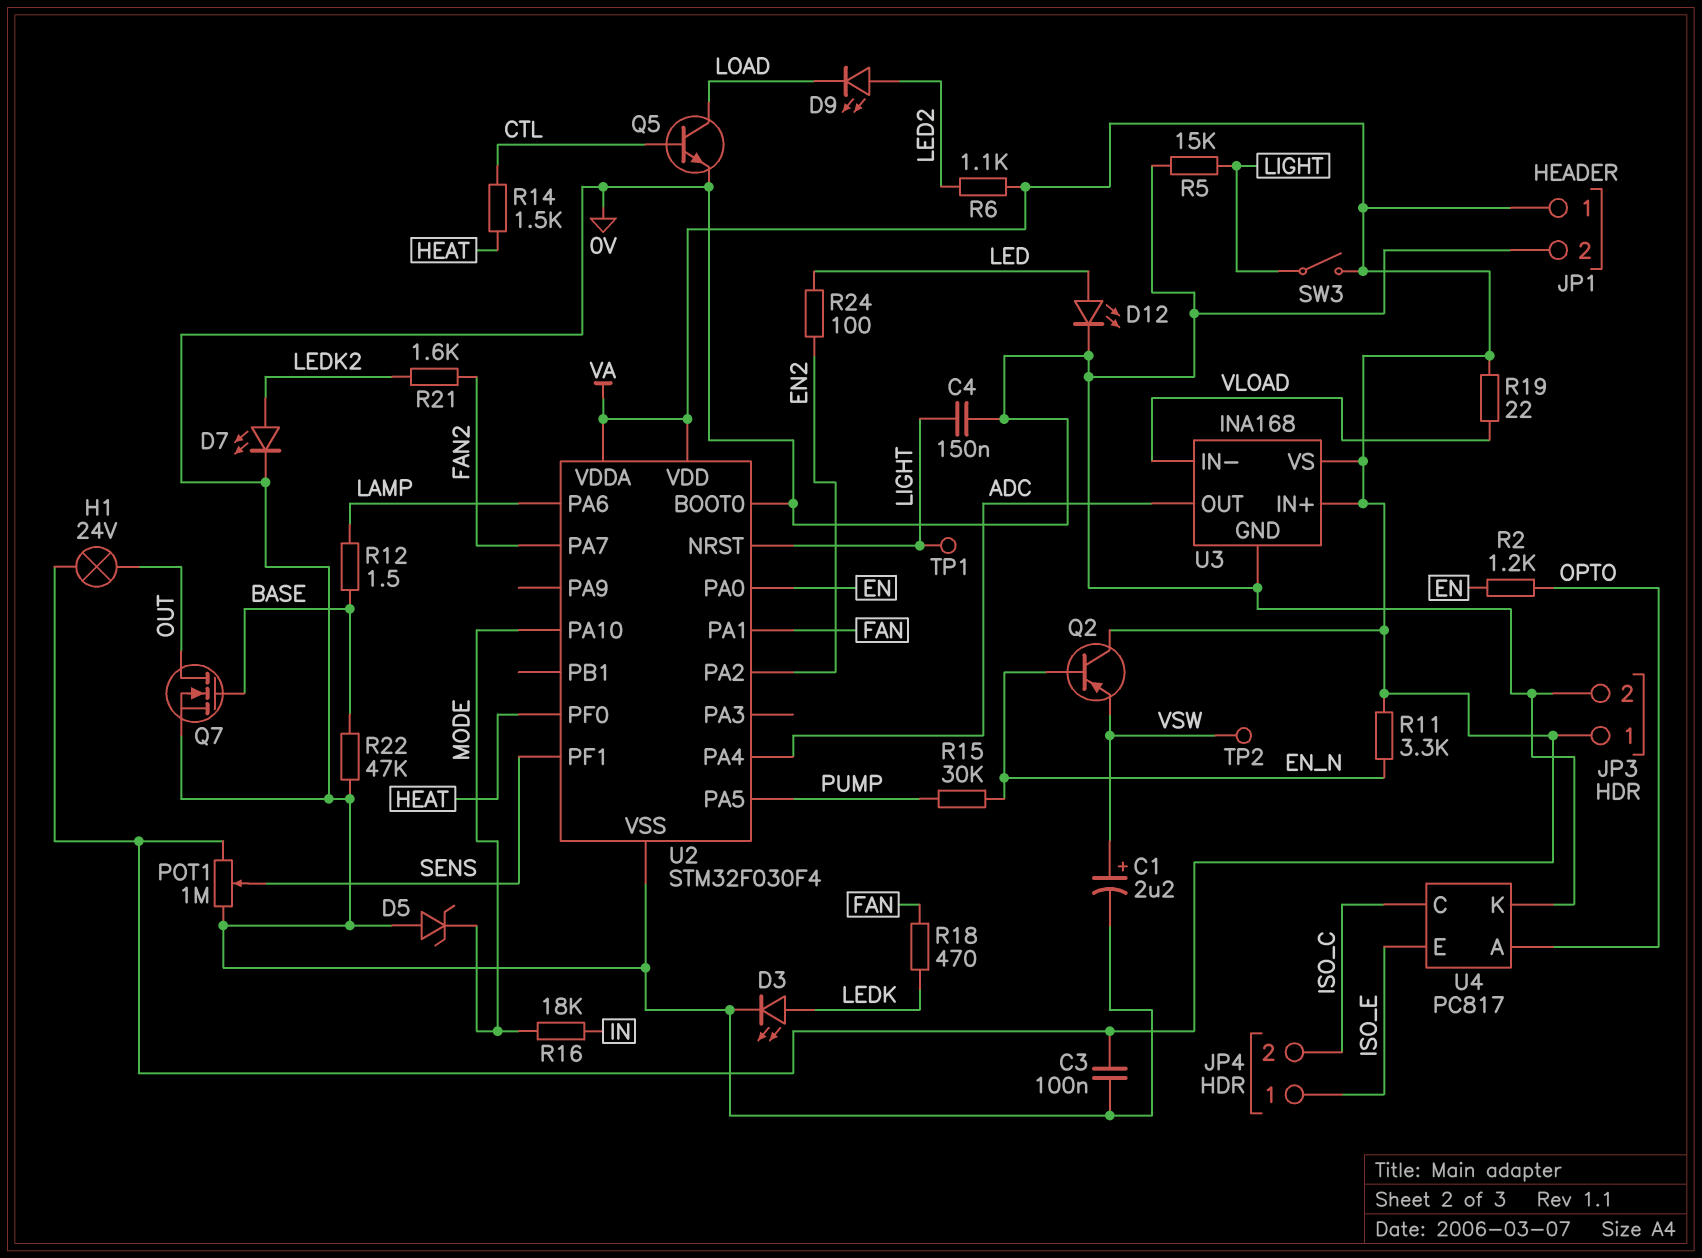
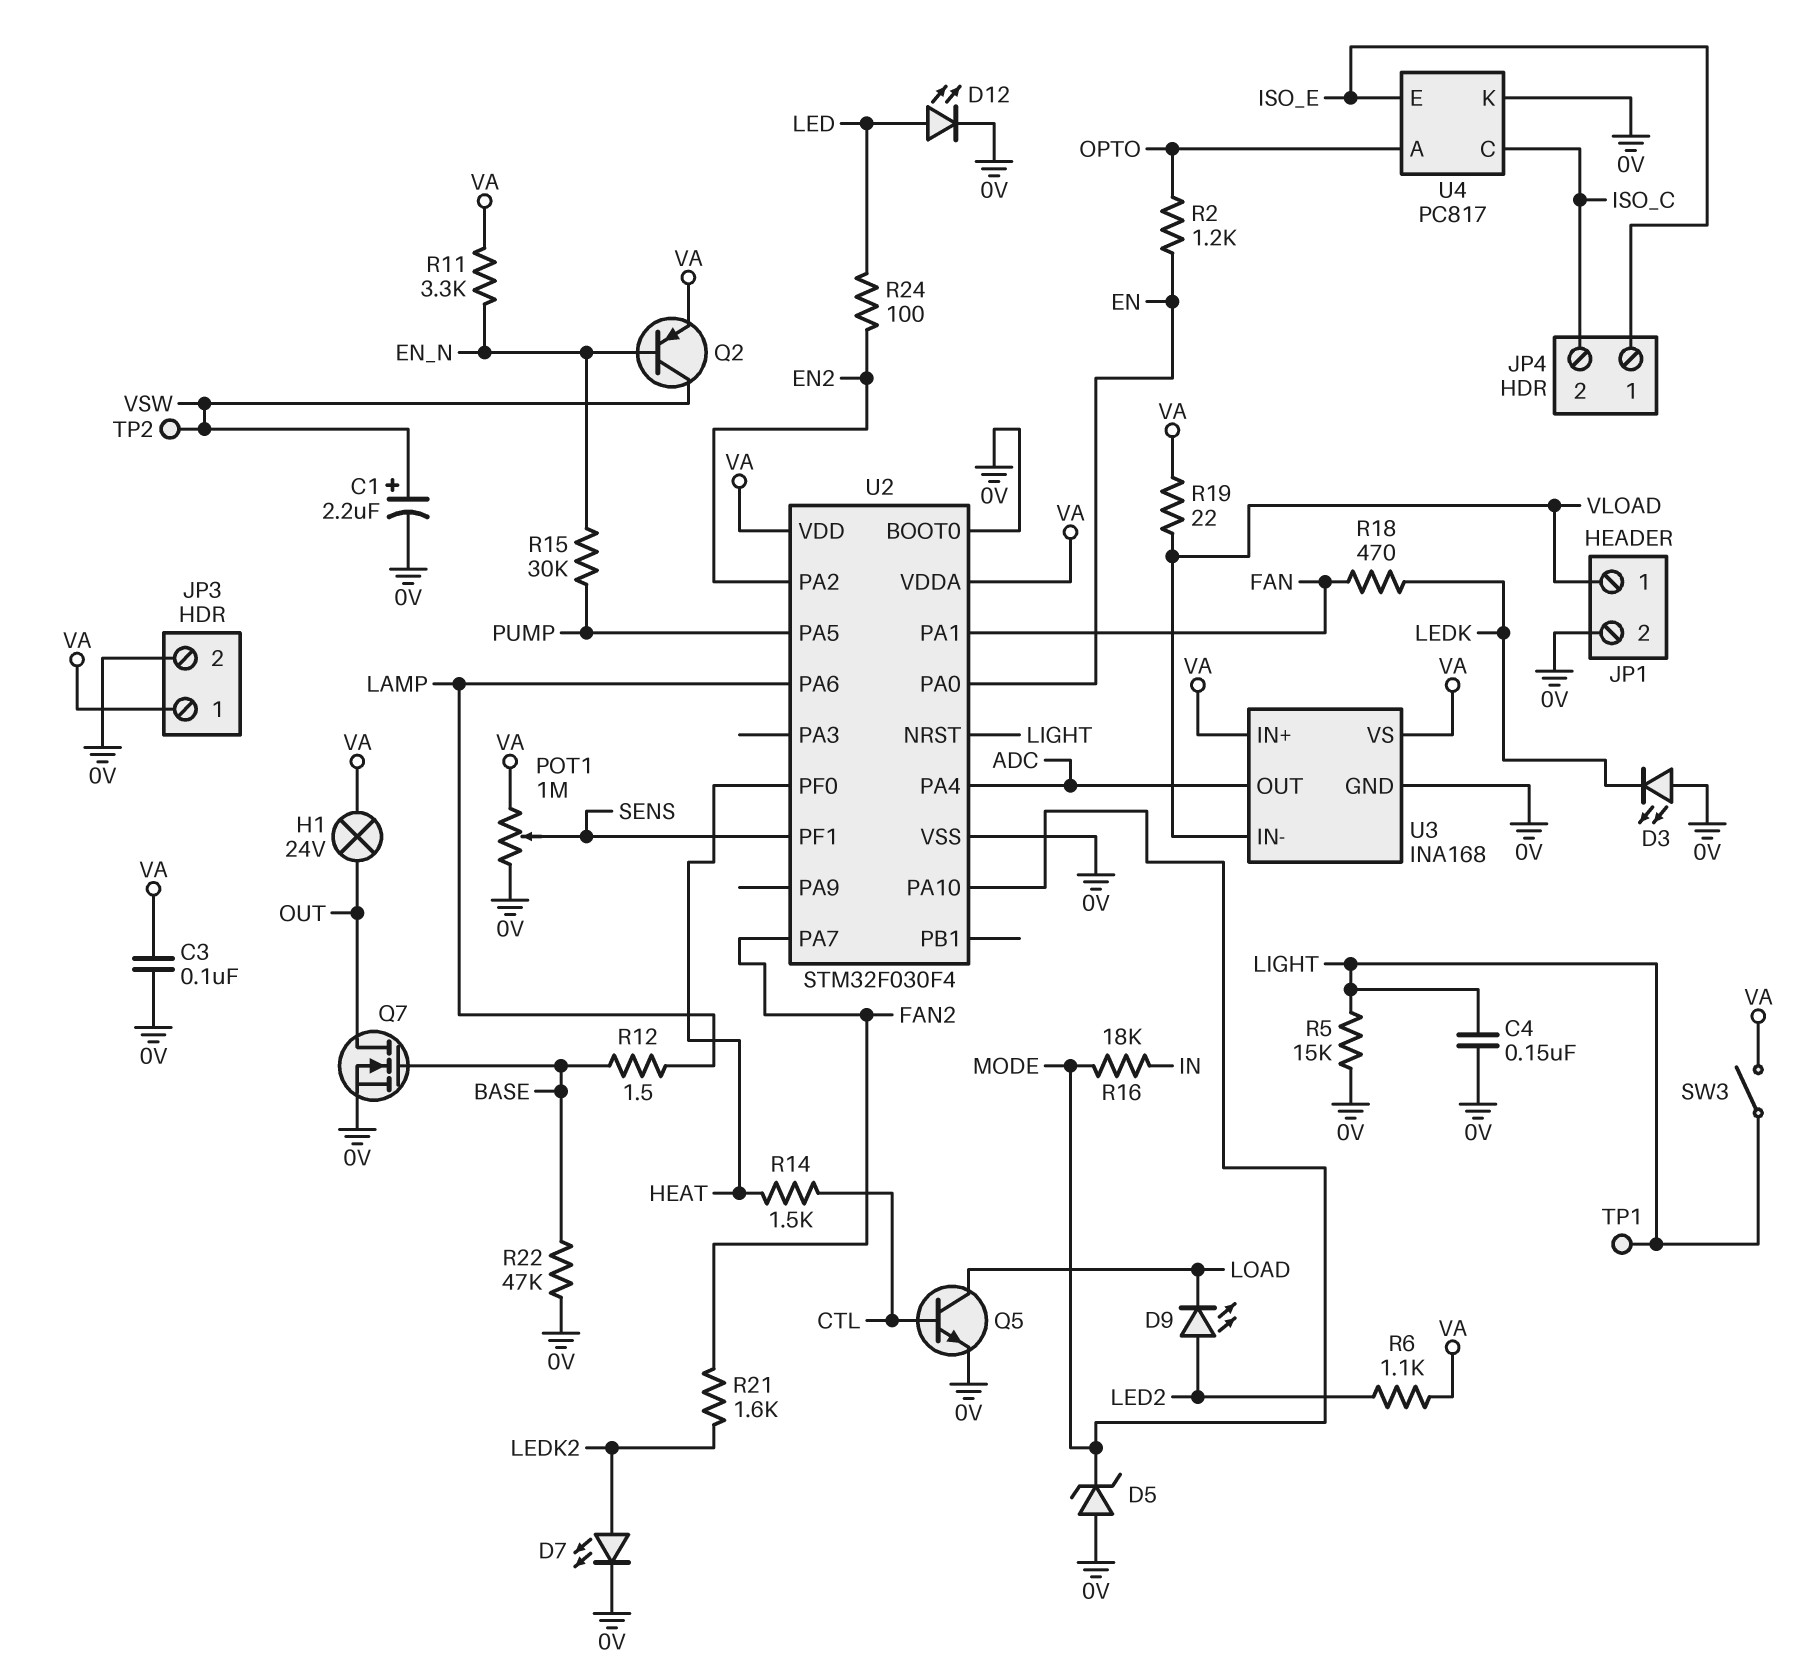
D3: LED (A LEDK, K 0V) -> LED (A 0V, K LEDK)
JP1 pin 1: VA -> VLOAD
Q2: PNP (B EN_N, C VA, E VSW) -> PNP (B EN_N, C VSW, E VA)

